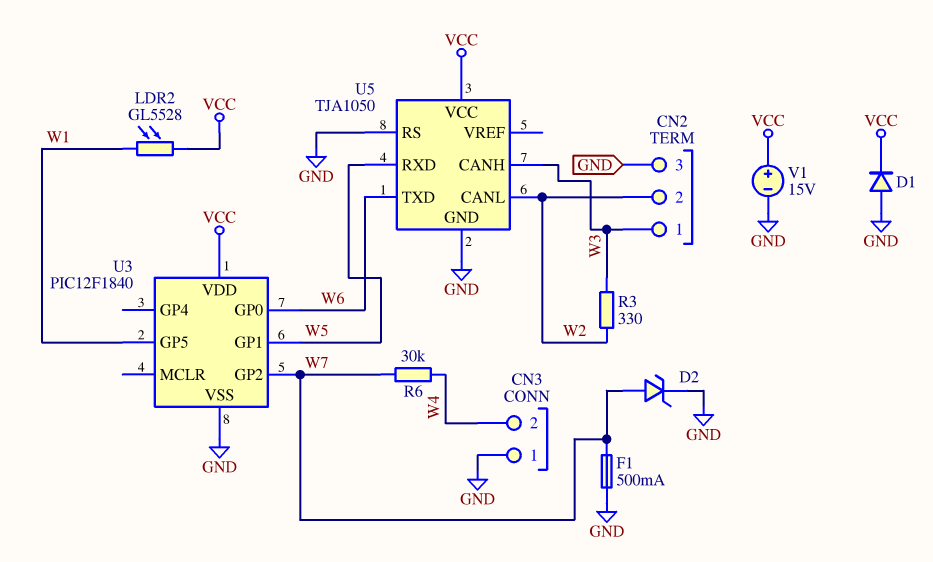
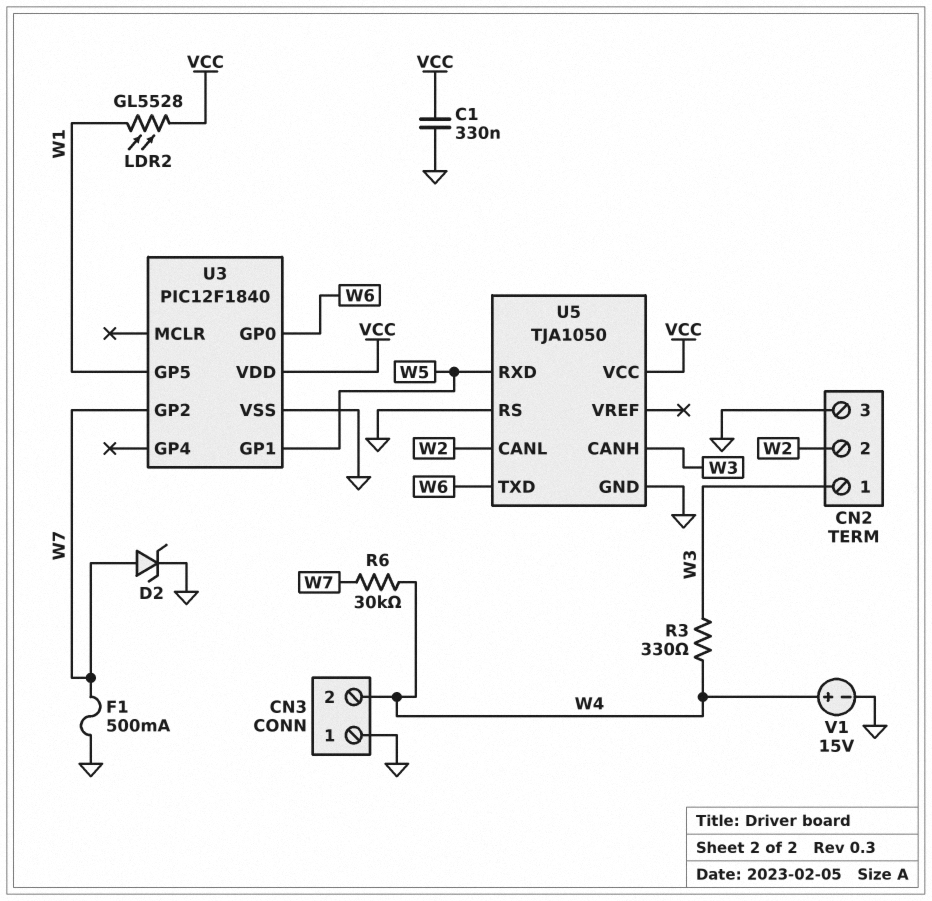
C1: none -> 330nF (GND, VCC)
D1: diode (A GND, K VCC) -> none
R3: 330 (W2, W3) -> 330 (W3, W4)
V1: 15V (plus VCC, minus GND) -> 15V (plus W4, minus GND)

